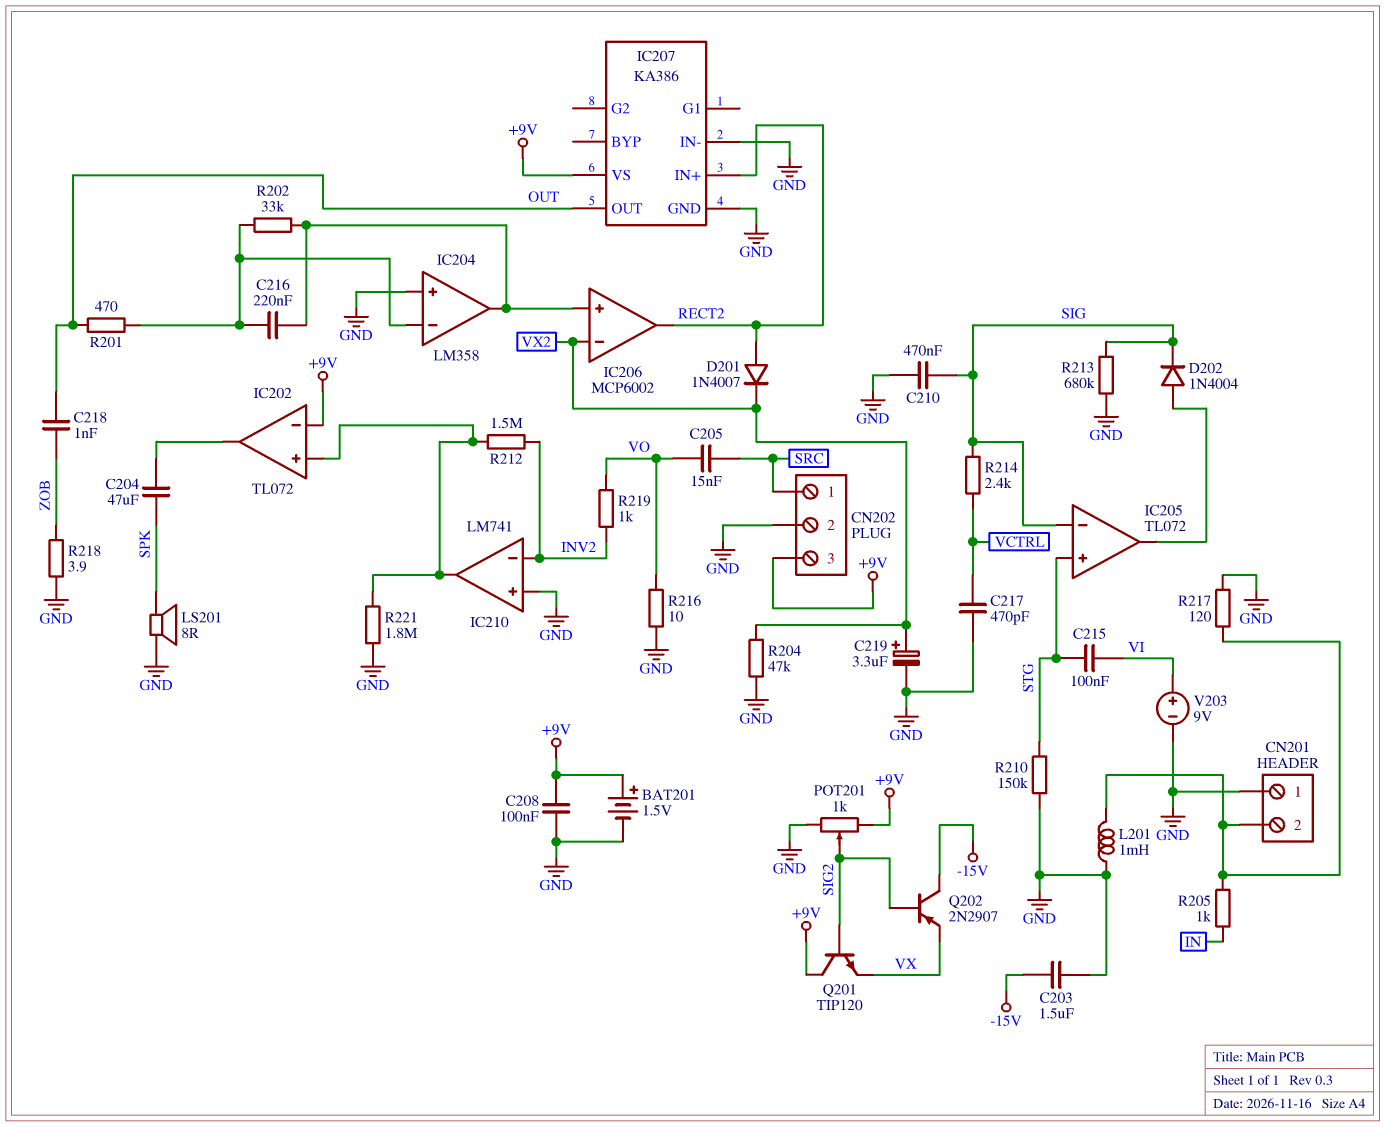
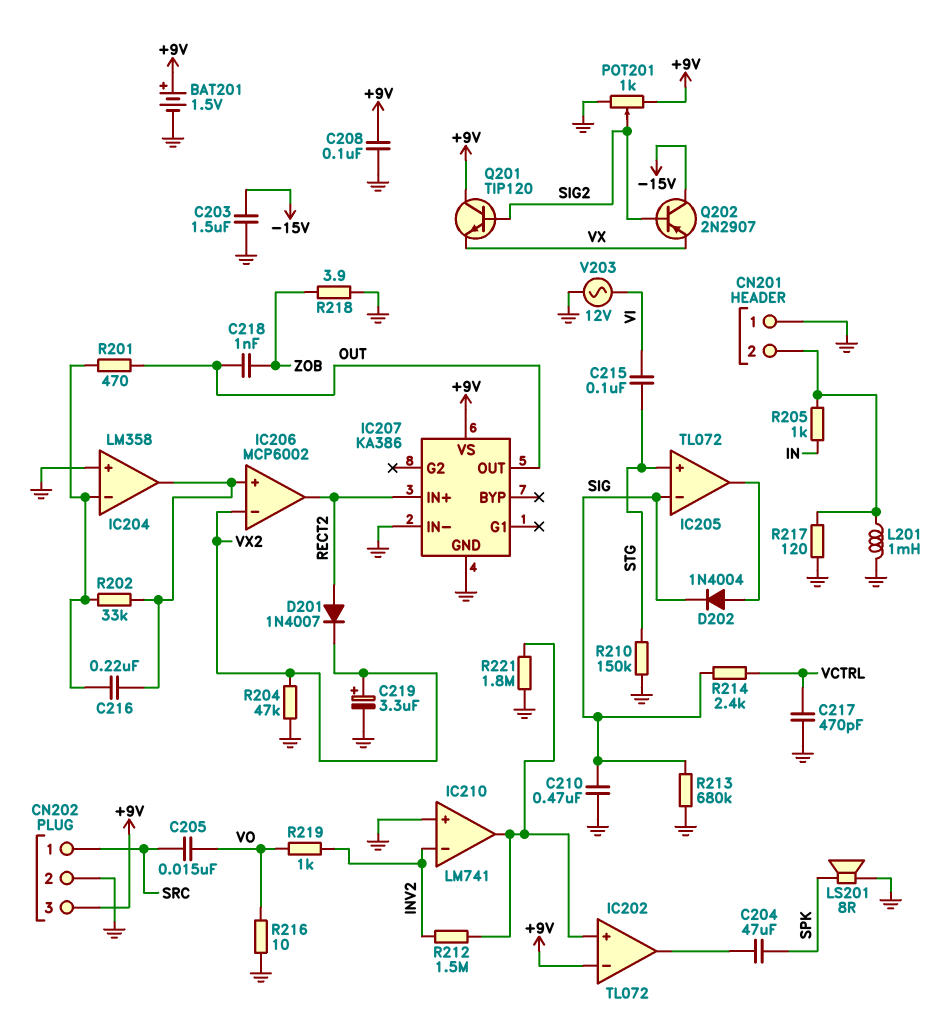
V203: 9V (plus VI, minus GND) -> AC 12V (GND, VI)

